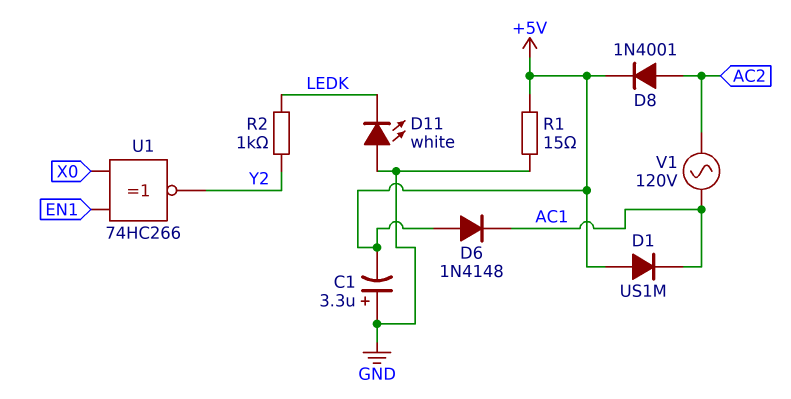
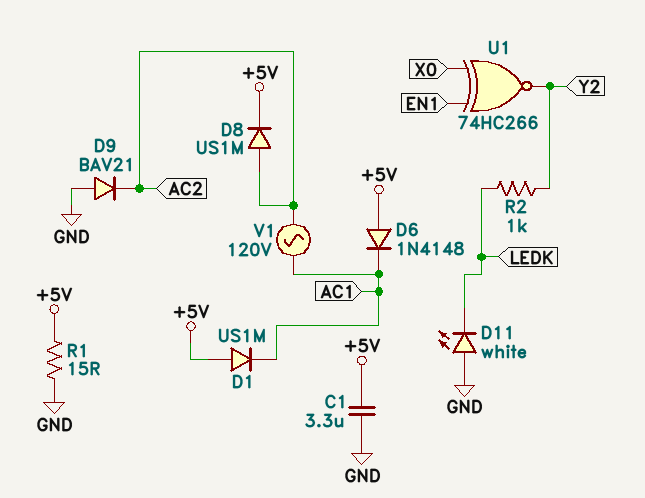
C1: 3.3uF (plus GND, minus +5V) -> 3.3uF (+5V, GND)
D8: diode 1N4001 (A AC2, K +5V) -> diode US1M (A AC2, K +5V)
D9: none -> diode BAV21 (A GND, K AC2)

